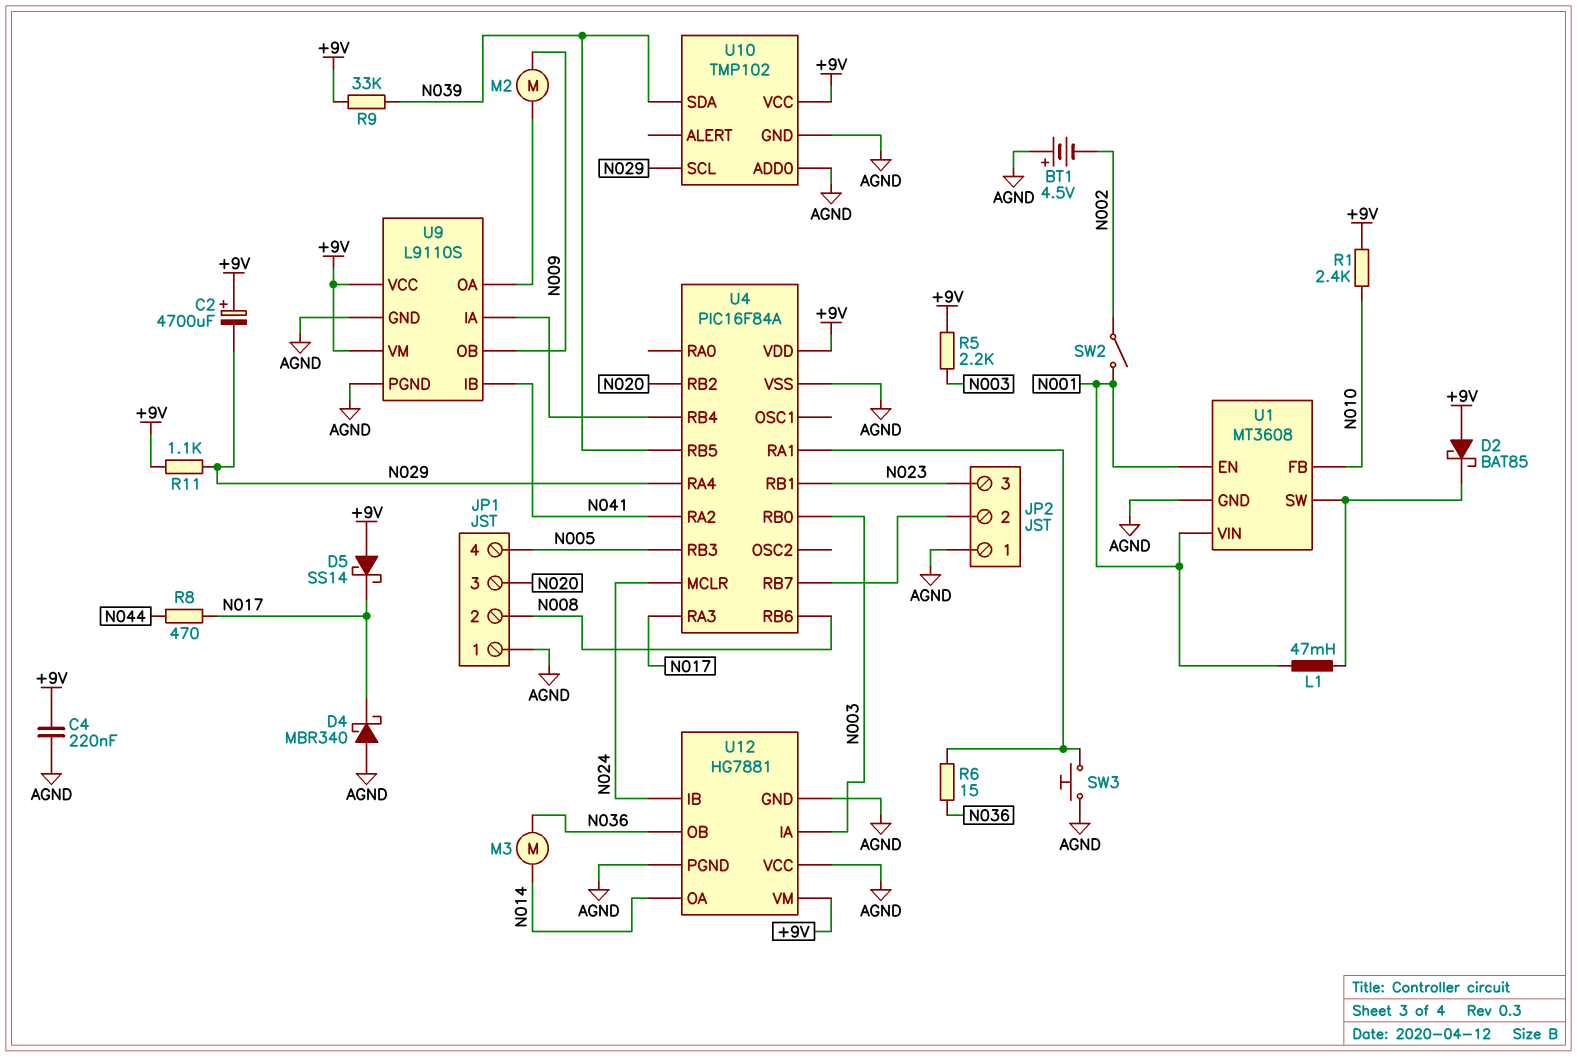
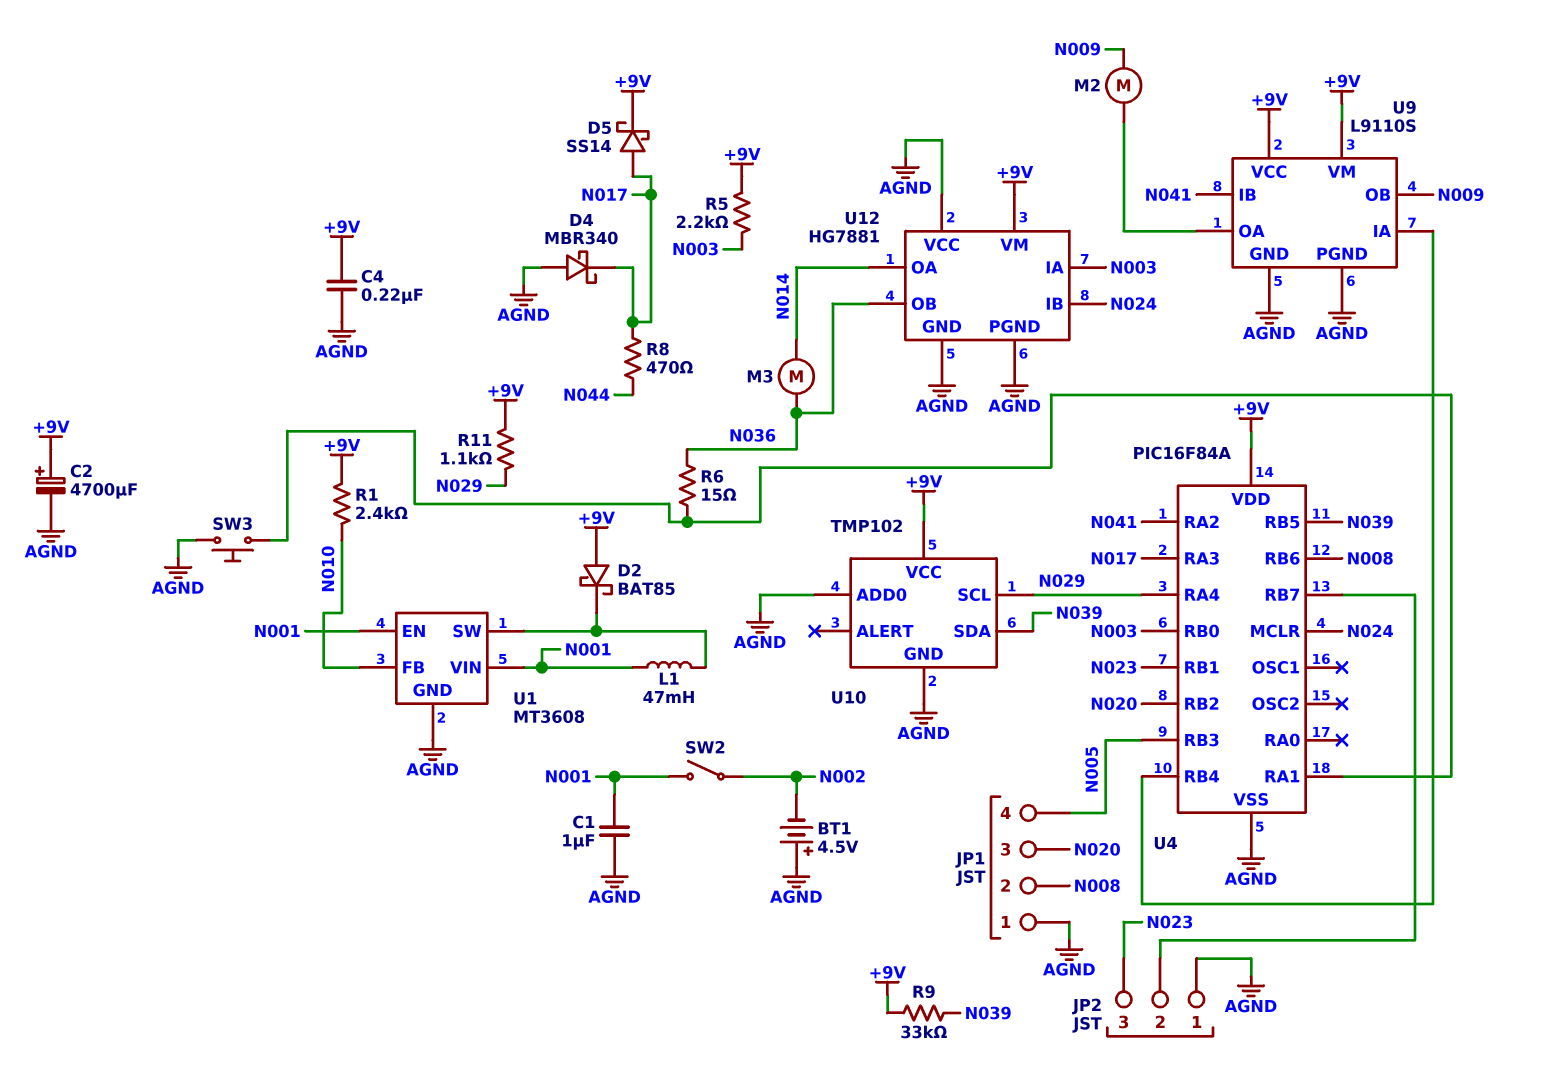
C1: none -> 1uF (AGND, N001)
C2: 4700uF (plus +9V, minus N029) -> 4700uF (plus +9V, minus AGND)
D5: schottky SS14 (A +9V, K N017) -> schottky SS14 (A N017, K +9V)

